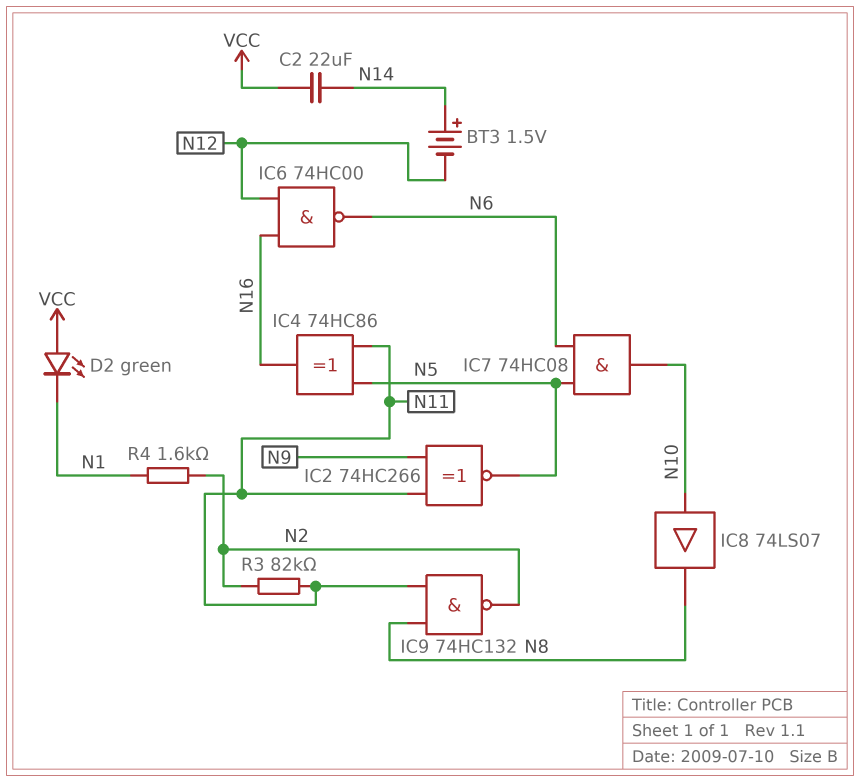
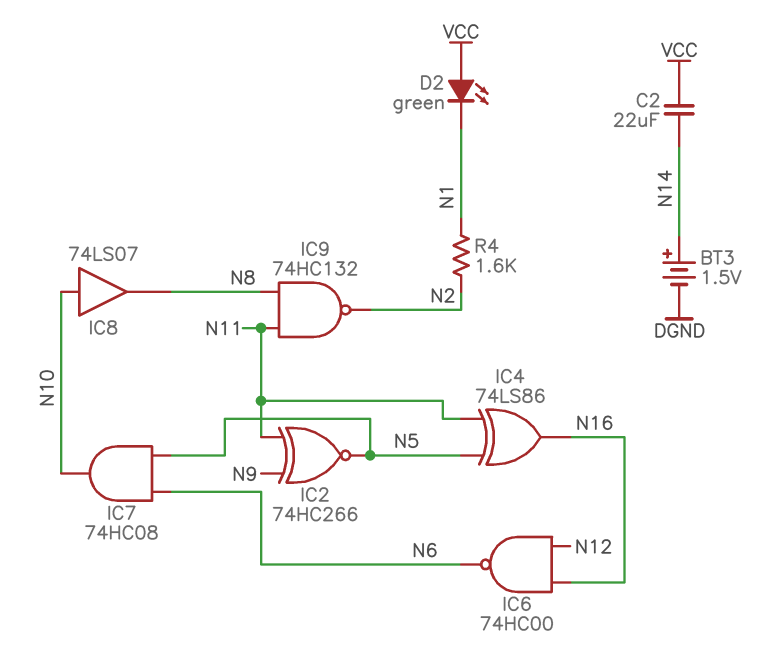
BT3: 1.5V (plus N14, minus N12) -> 1.5V (plus N14, minus DGND)
IC4: XOR 74HC86 (in N5, in N11, out N16) -> XOR 74LS86 (in N5, in N11, out N16)
R3: 82k (N2, N11) -> none

